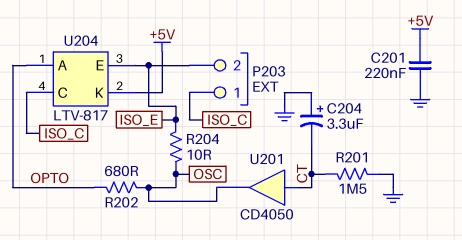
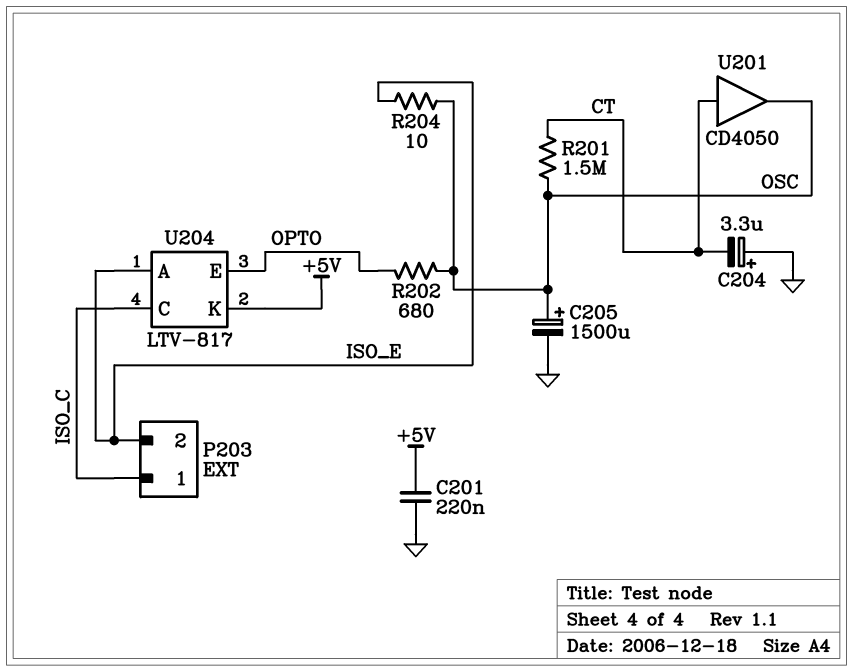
C205: none -> 1500uF (plus OSC, minus GND)
R201: 1.5M (CT, GND) -> 1.5M (CT, OSC)
U204 pin A: OPTO -> ISO_E
U204 pin E: ISO_E -> OPTO

